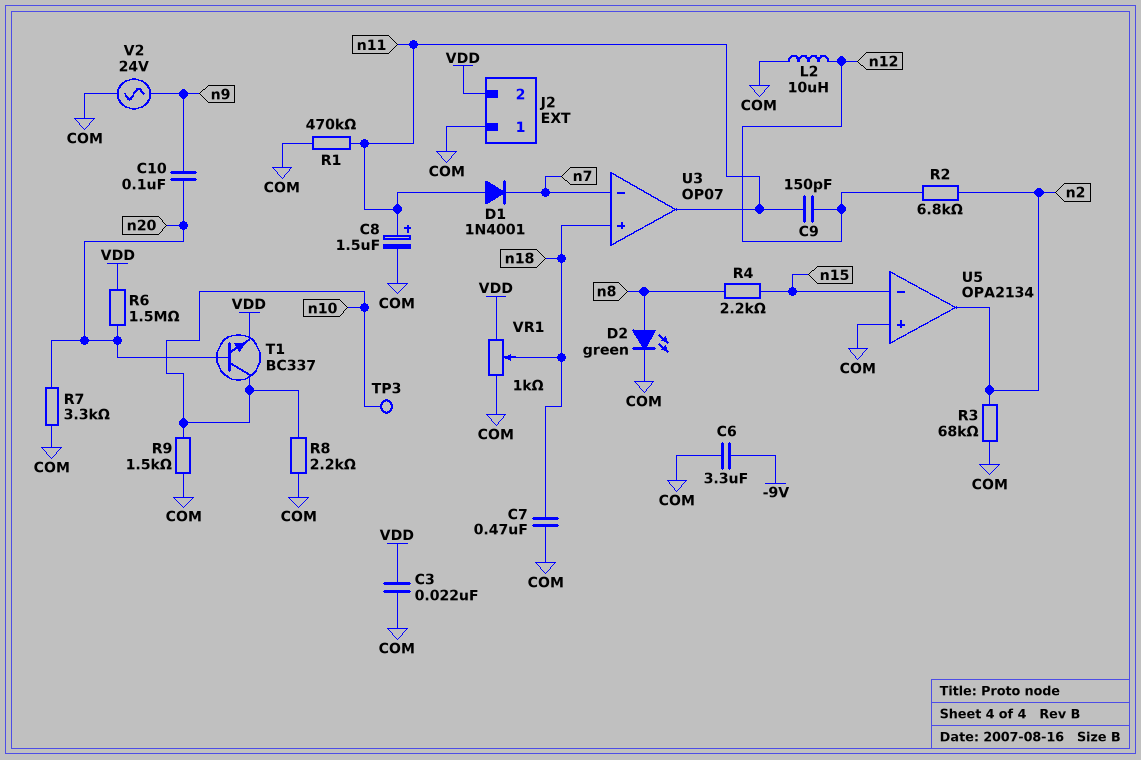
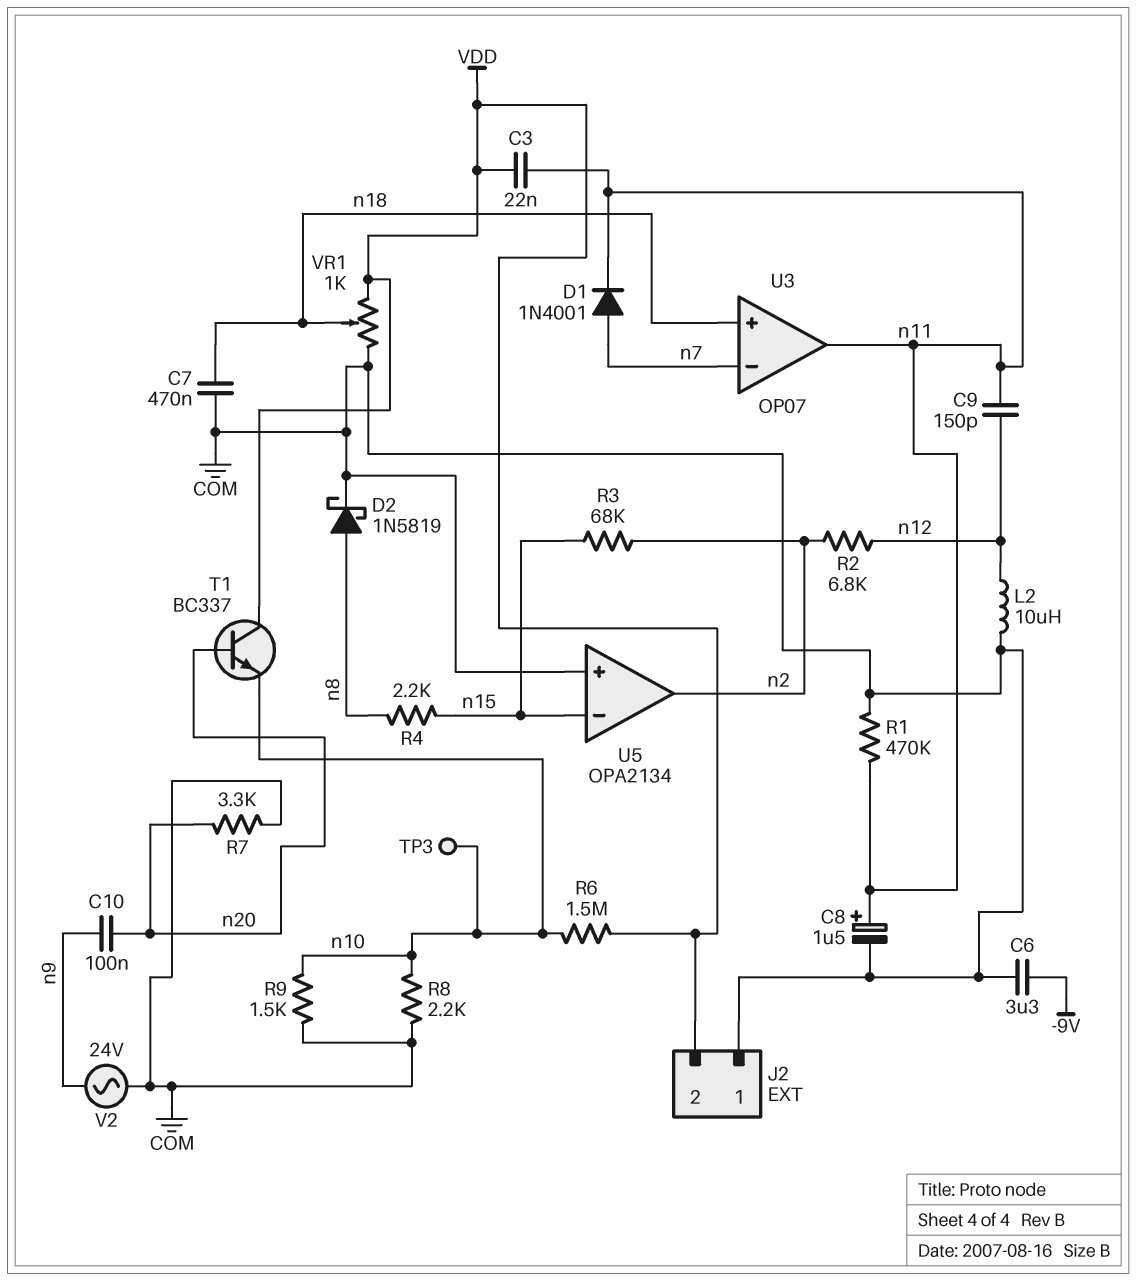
C3: 22nF (COM, VDD) -> 22nF (VDD, n11)
D1: diode 1N4001 (A n11, K n7) -> diode 1N4001 (A n7, K n11)
D2: LED green (A n8, K COM) -> schottky 1N5819 (A n8, K COM)
R3: 68k (COM, n2) -> 68k (n2, n15)
R6: 1.5M (VDD, n20) -> 1.5M (VDD, n10)
T1: NPN BC337 (B n20, C n10, E VDD) -> NPN BC337 (B n20, C VDD, E n10)

